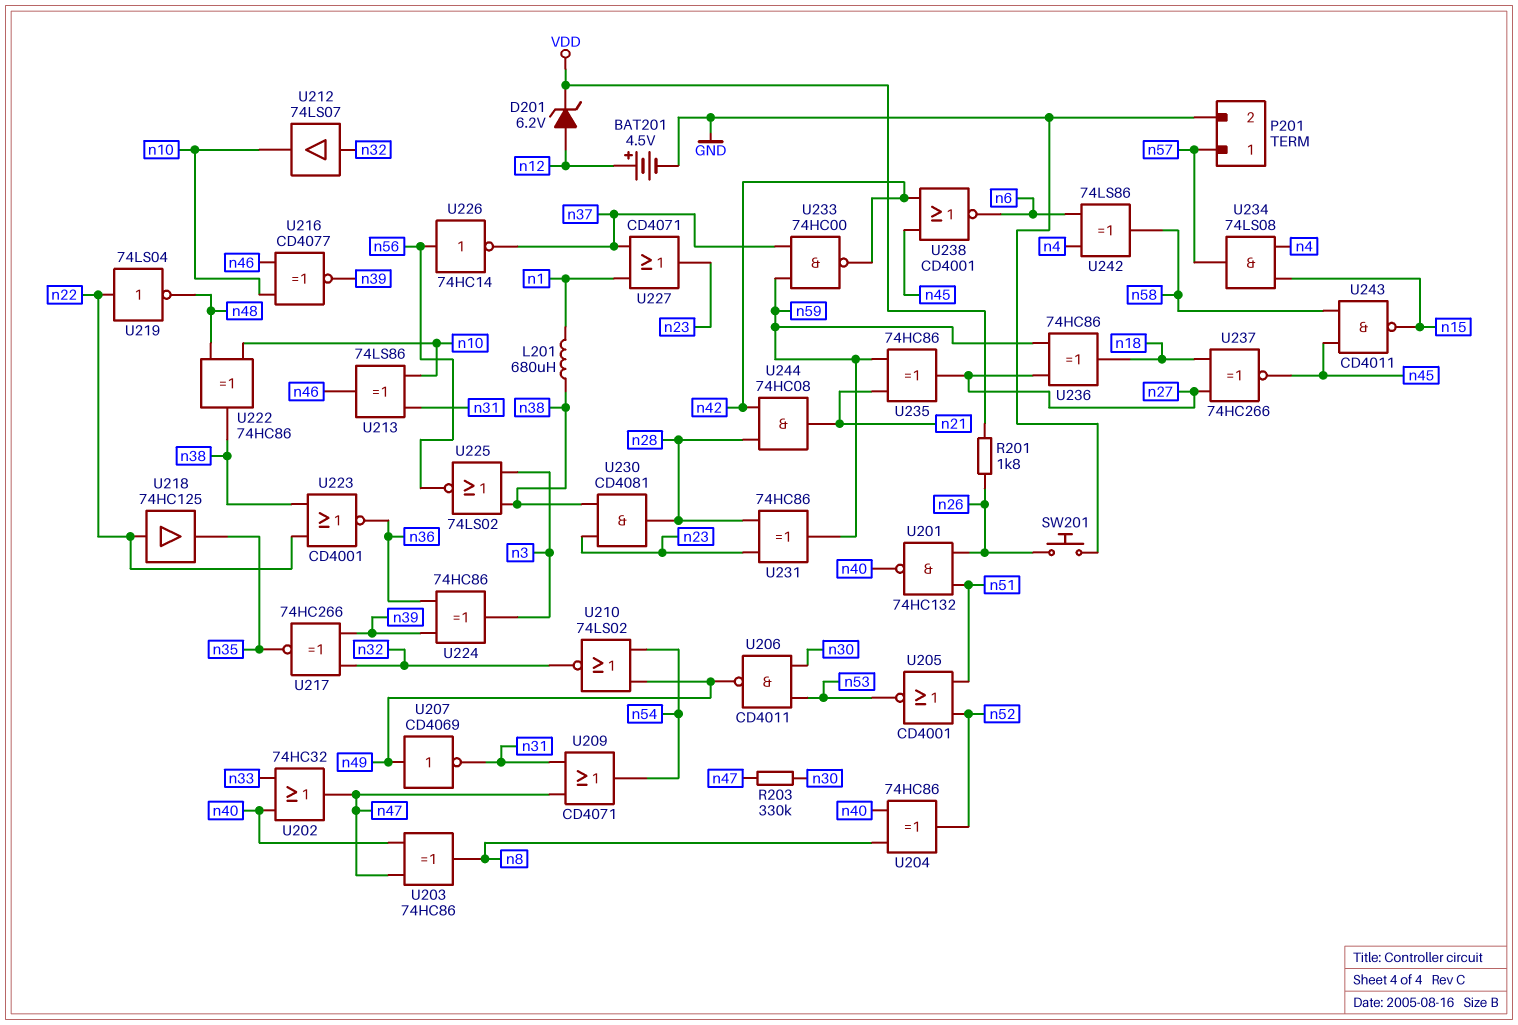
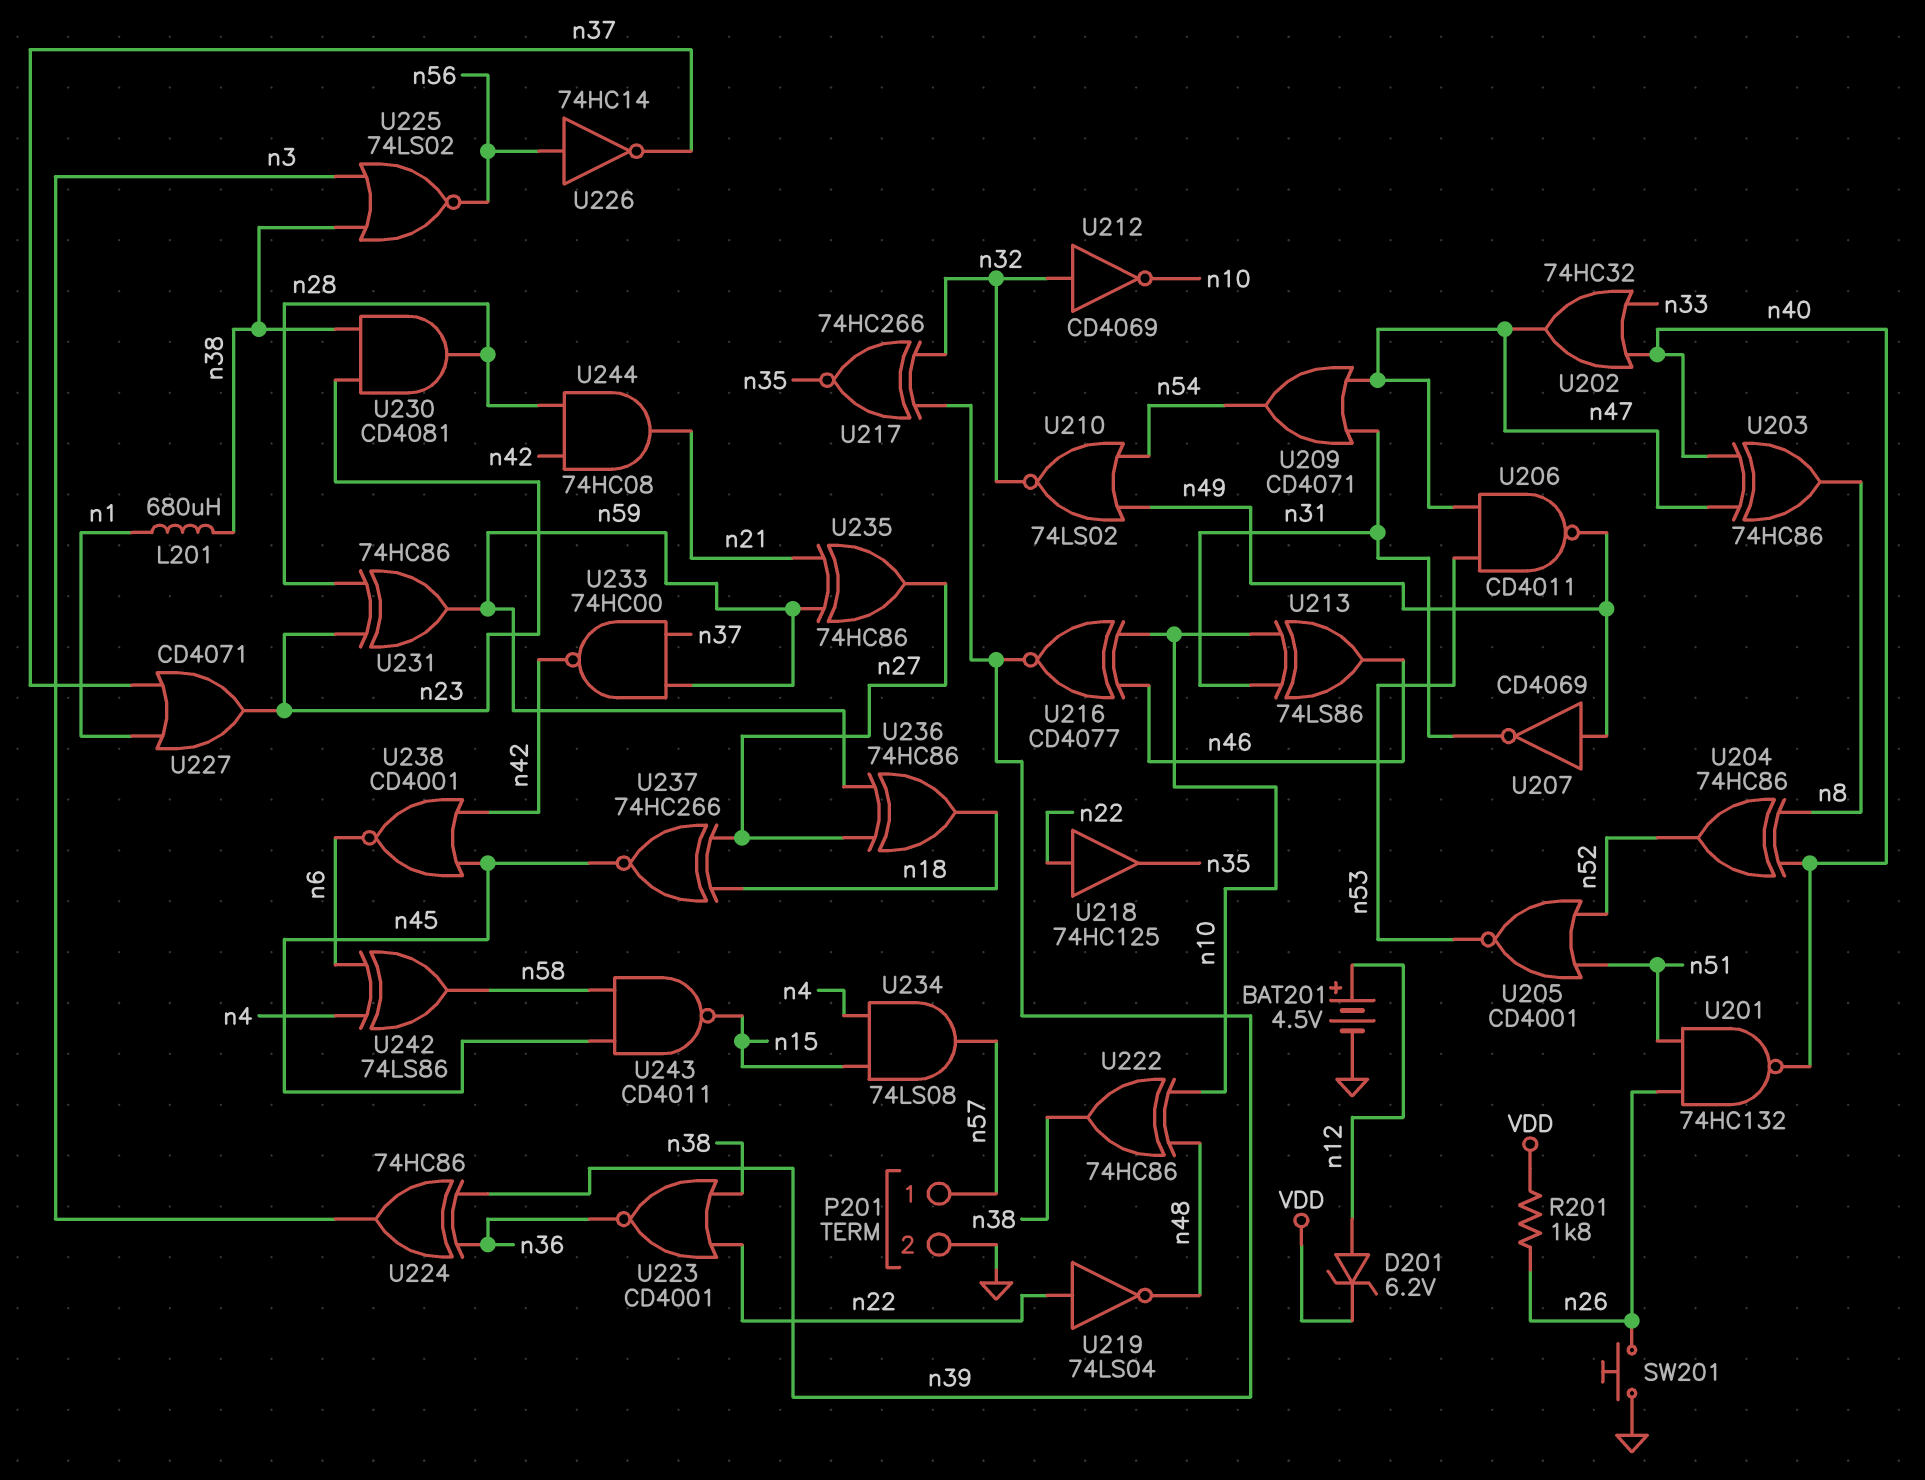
R203: 330k (n30, n47) -> none
U206: NAND CD4011 (in n30, in n53, out n49) -> NAND CD4011 (in n47, in n53, out n49)
U212: buffer 74LS07 (in n32, out n10) -> NOT CD4069 (in n32, out n10)

